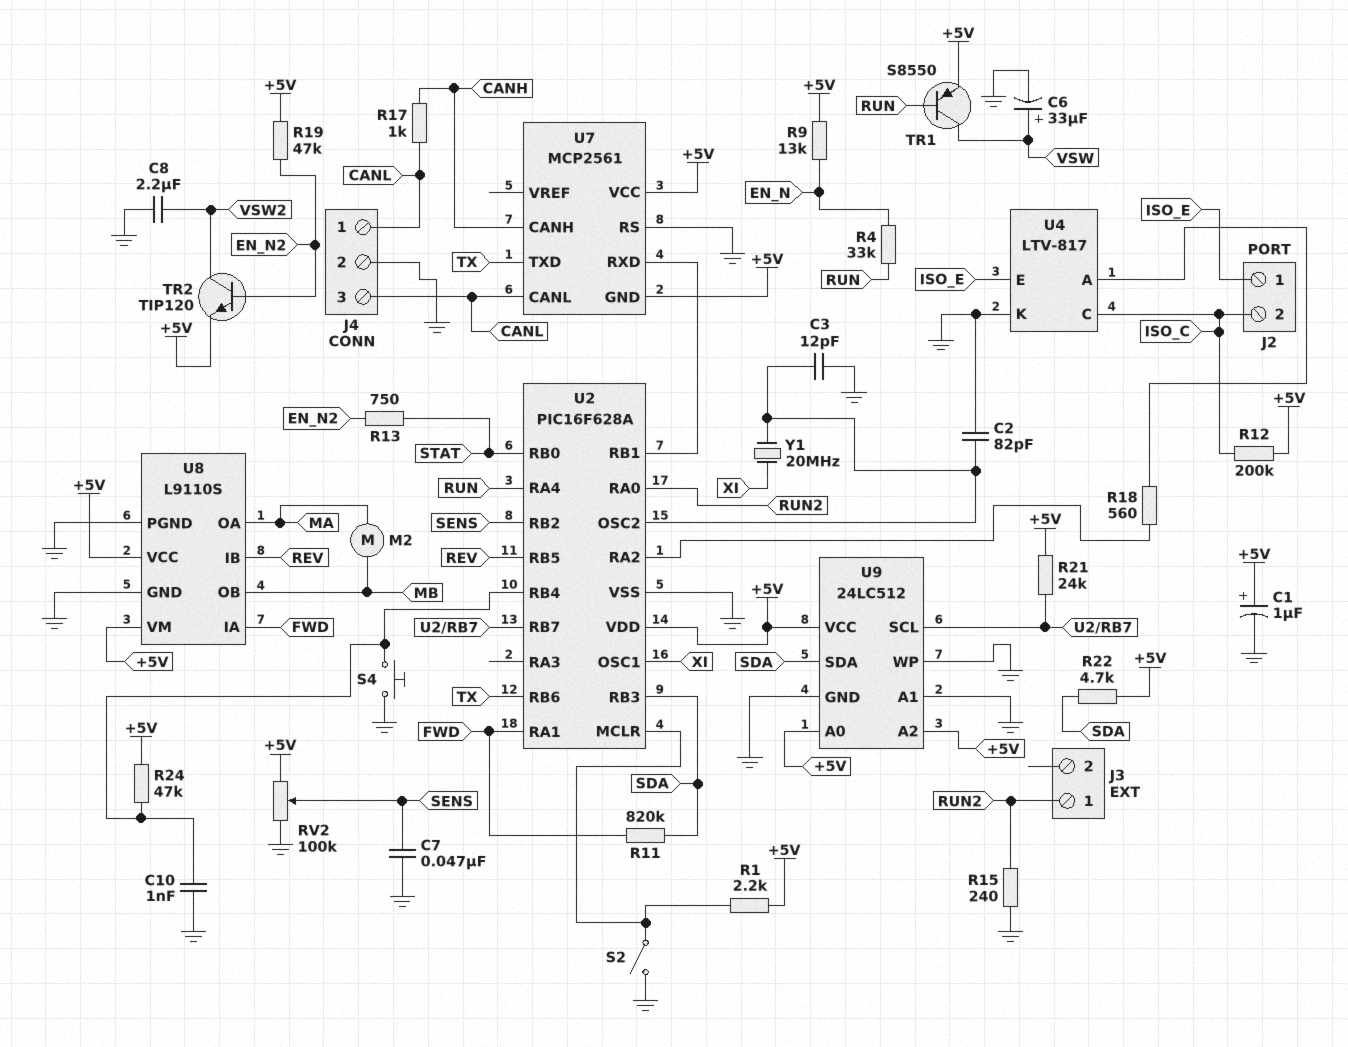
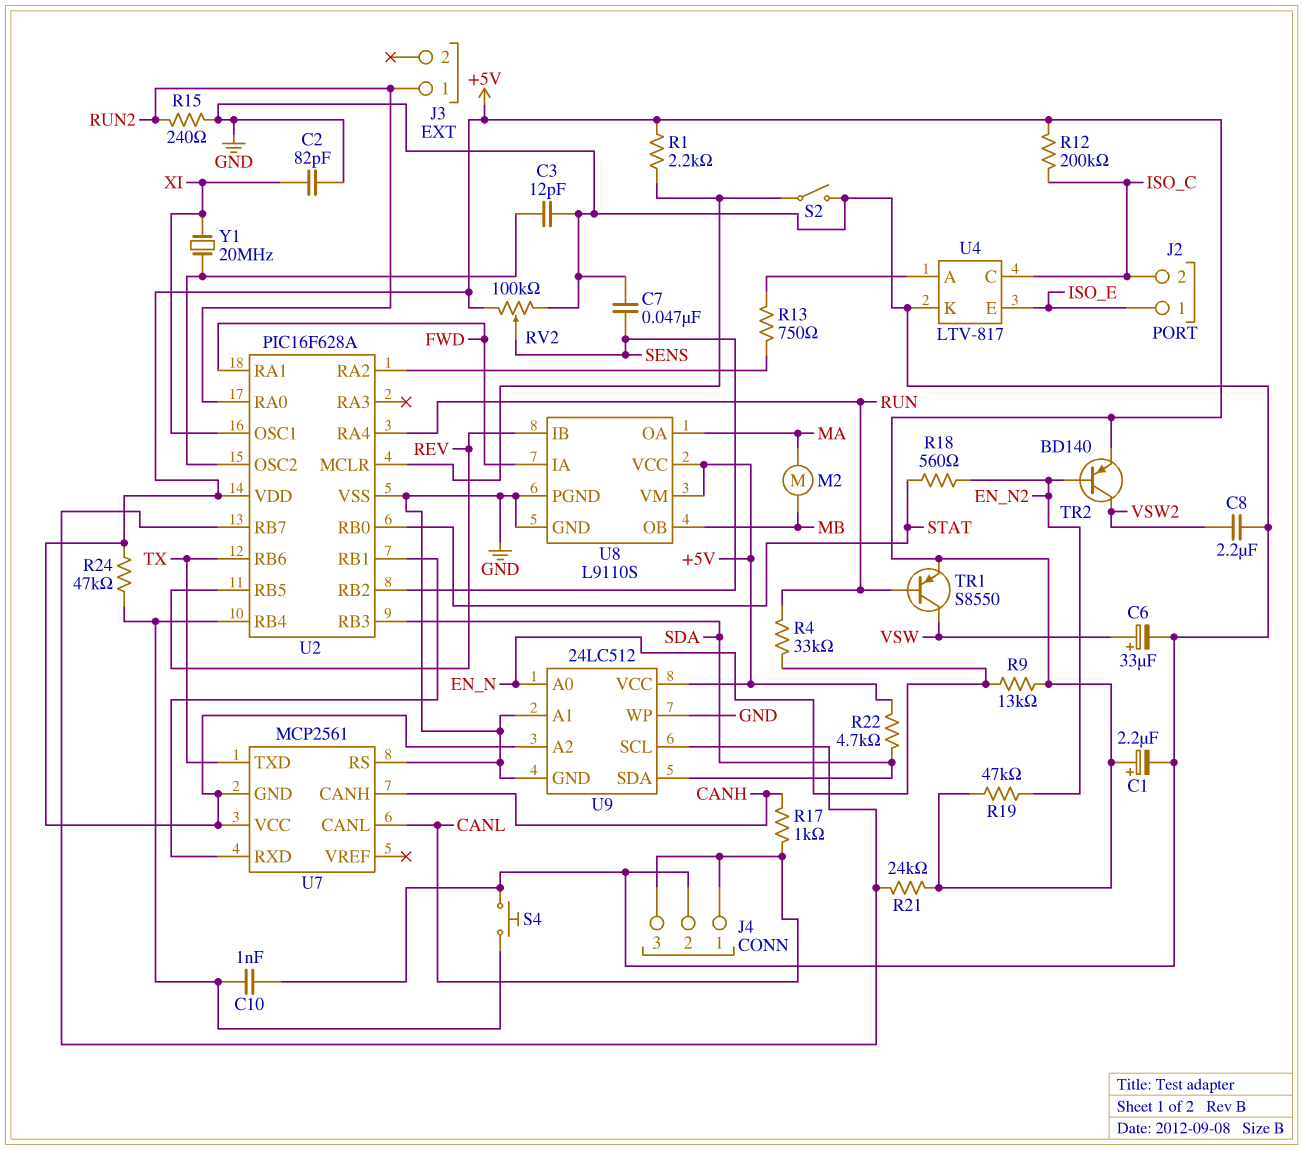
C1: 1uF (plus +5V, minus GND) -> 2.2uF (plus +5V, minus GND)
C2: 82pF (GND, U2/OSC2) -> 82pF (GND, XI)
R11: 820k (FWD, SDA) -> none
R13: 750 (EN_N2, STAT) -> 750 (U2/RA2, U4/A)
R18: 560 (U2/RA2, U4/A) -> 560 (EN_N2, STAT)
TR2: NPN TIP120 (B EN_N2, C VSW2, E +5V) -> PNP BD140 (B EN_N2, C VSW2, E +5V)
U9 pin A0: +5V -> EN_N

